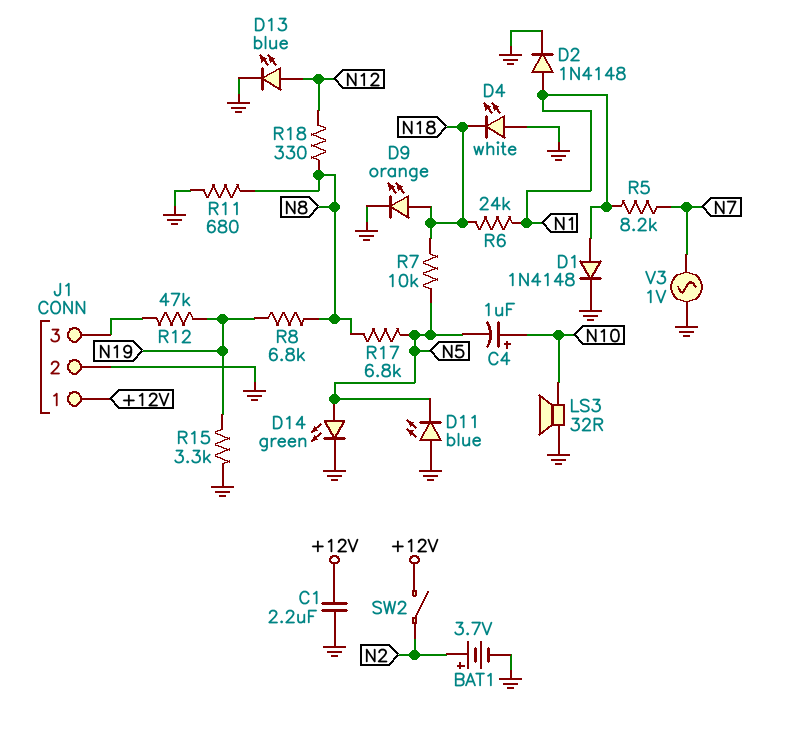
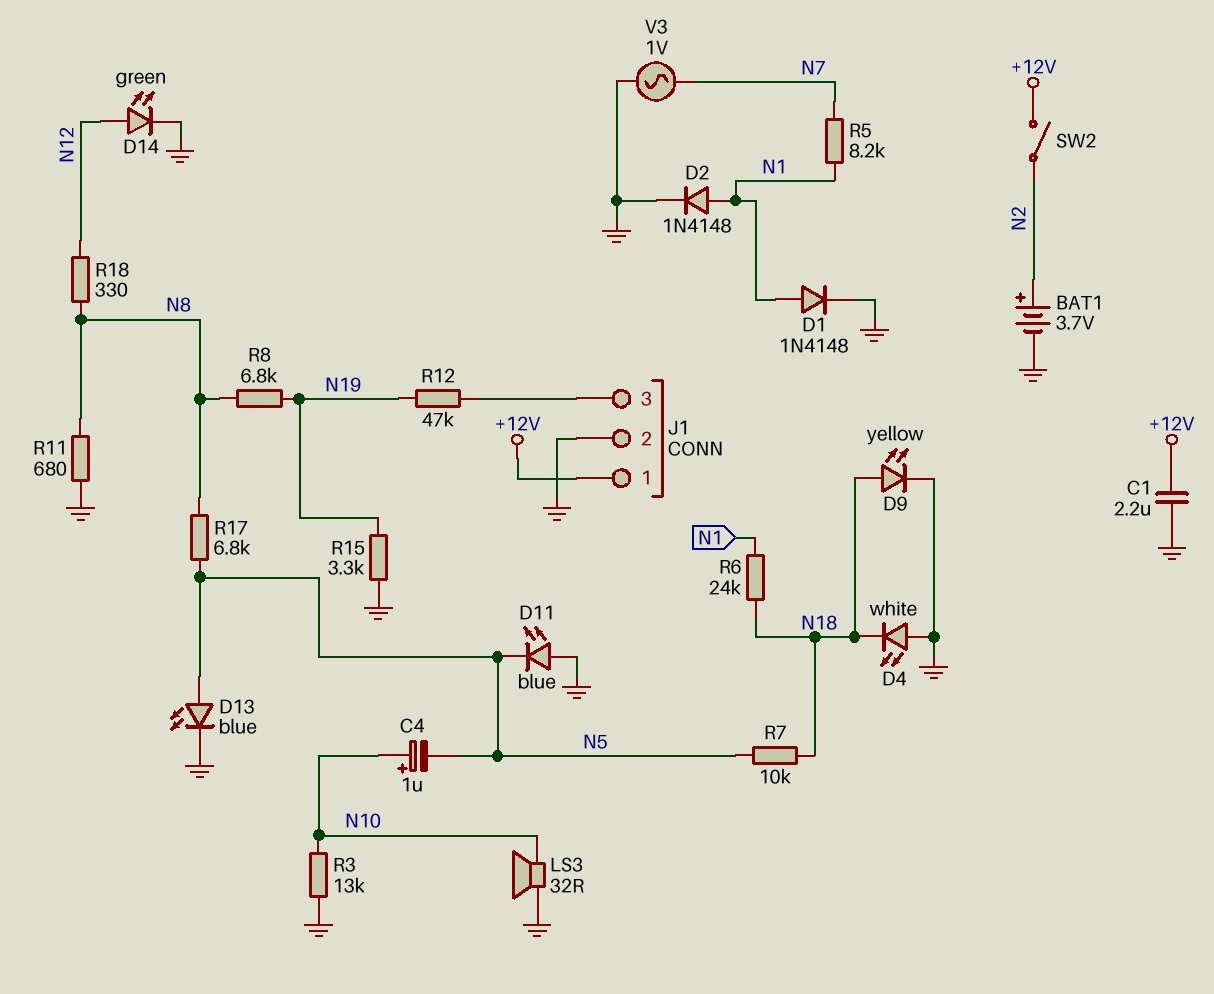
D9: LED orange (A N18, K GND) -> LED yellow (A N18, K GND)
D13: LED blue (A N12, K GND) -> LED blue (A N5, K GND)
D14: LED green (A N5, K GND) -> LED green (A N12, K GND)
R3: none -> 13k (GND, N10)

